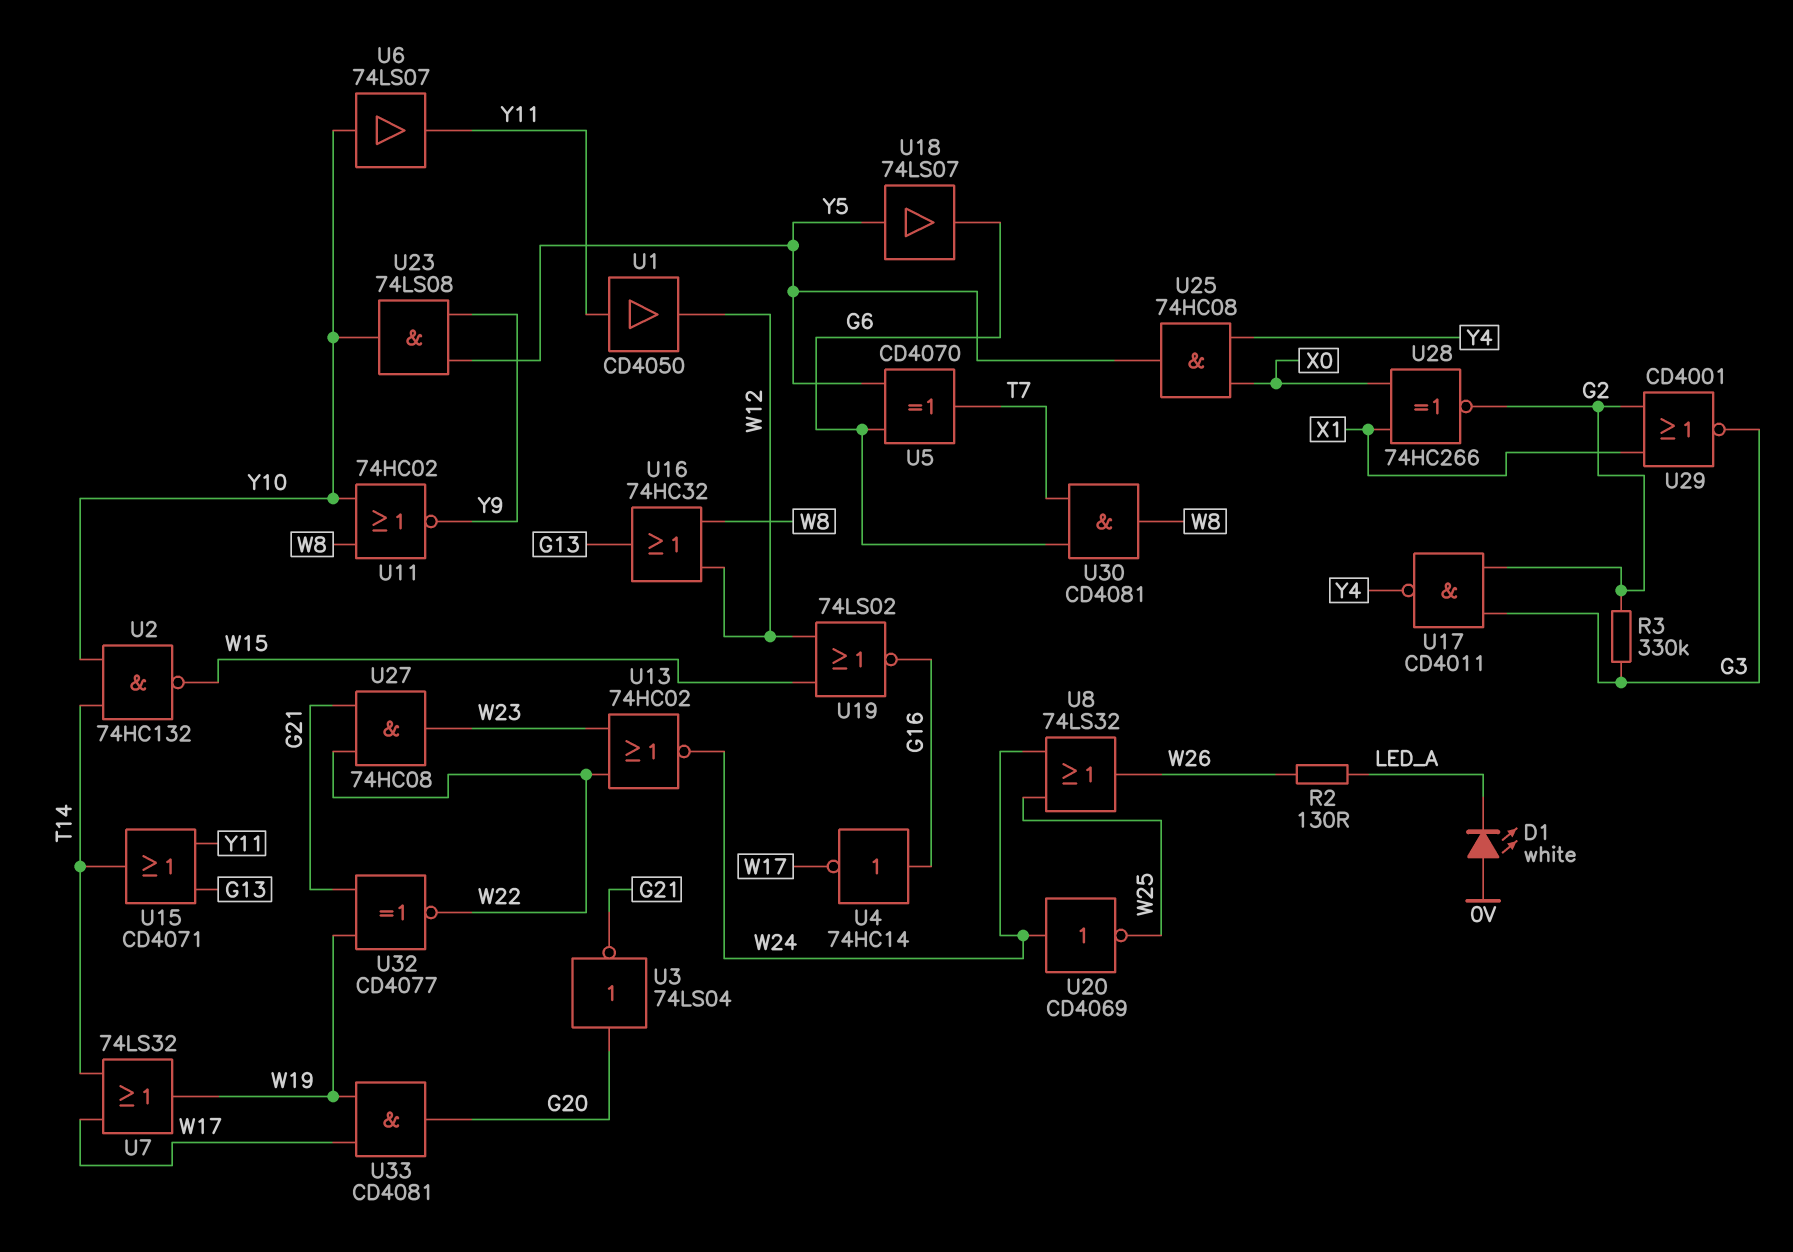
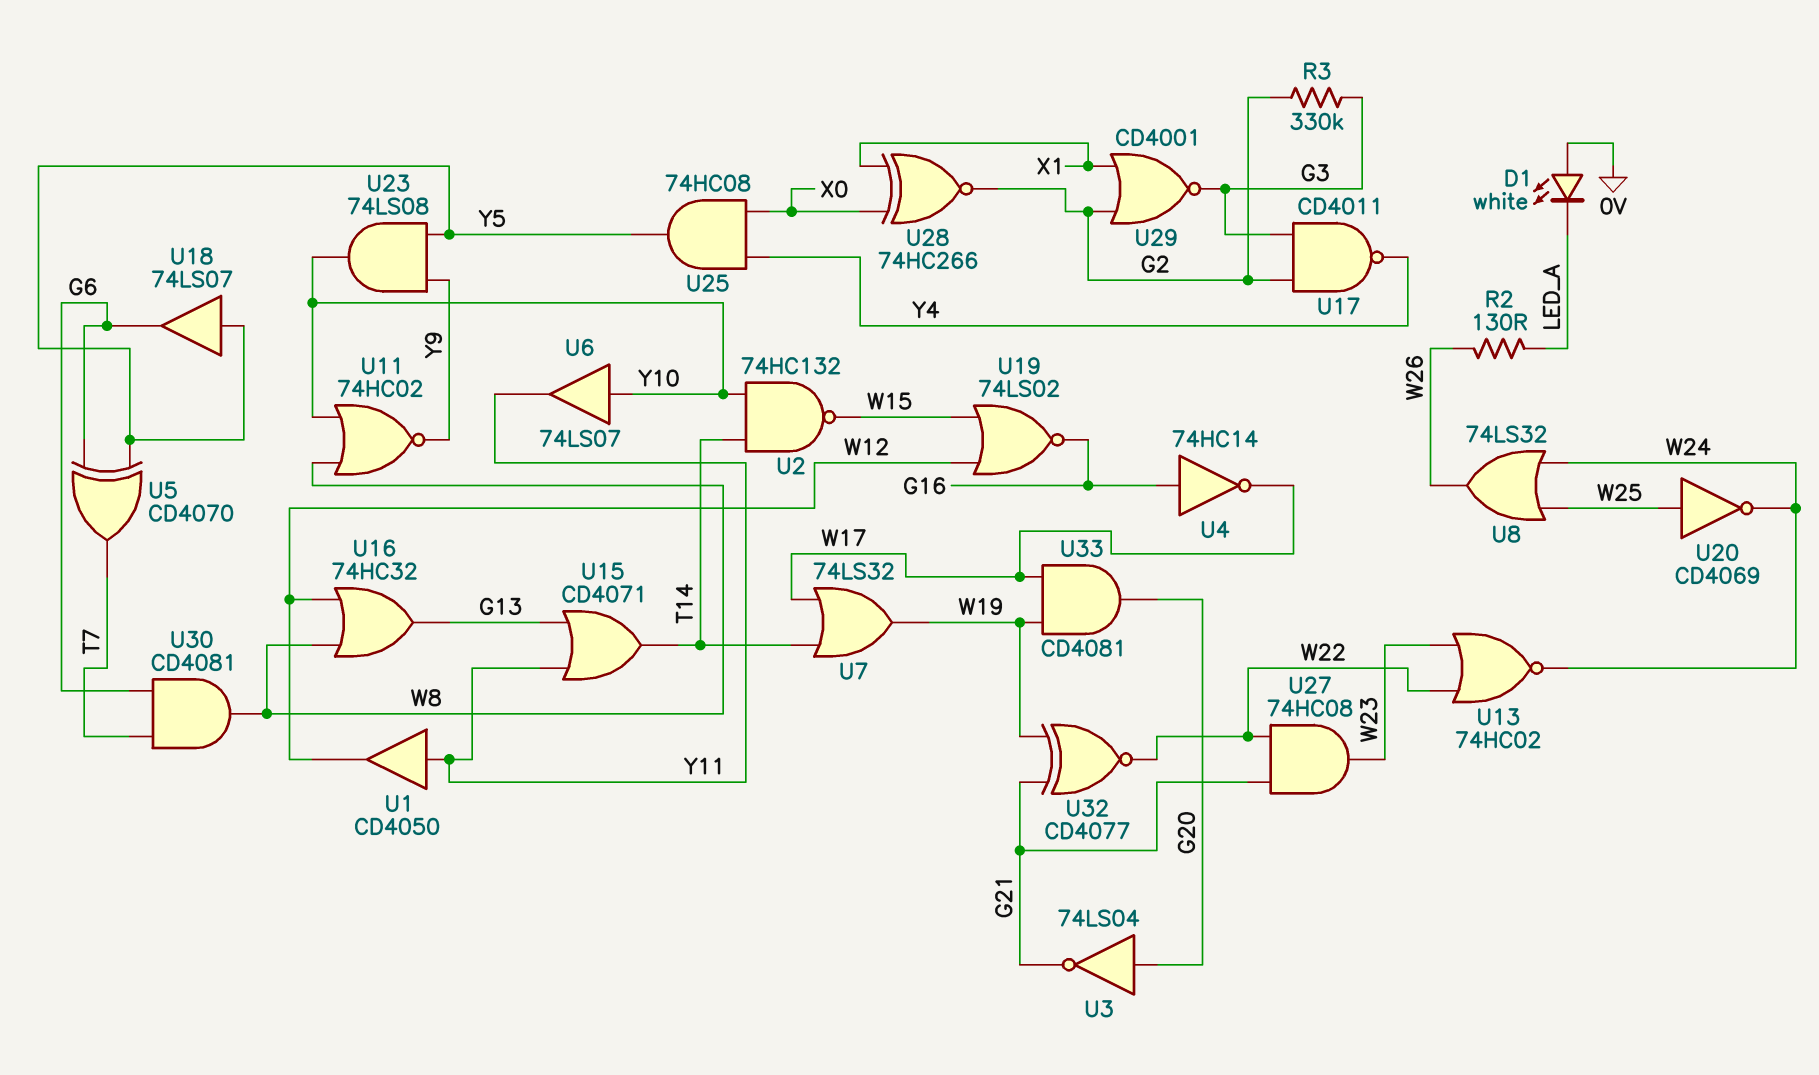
U20: NOT CD4069 (in W24, out W25) -> NOT CD4069 (in W25, out W24)

